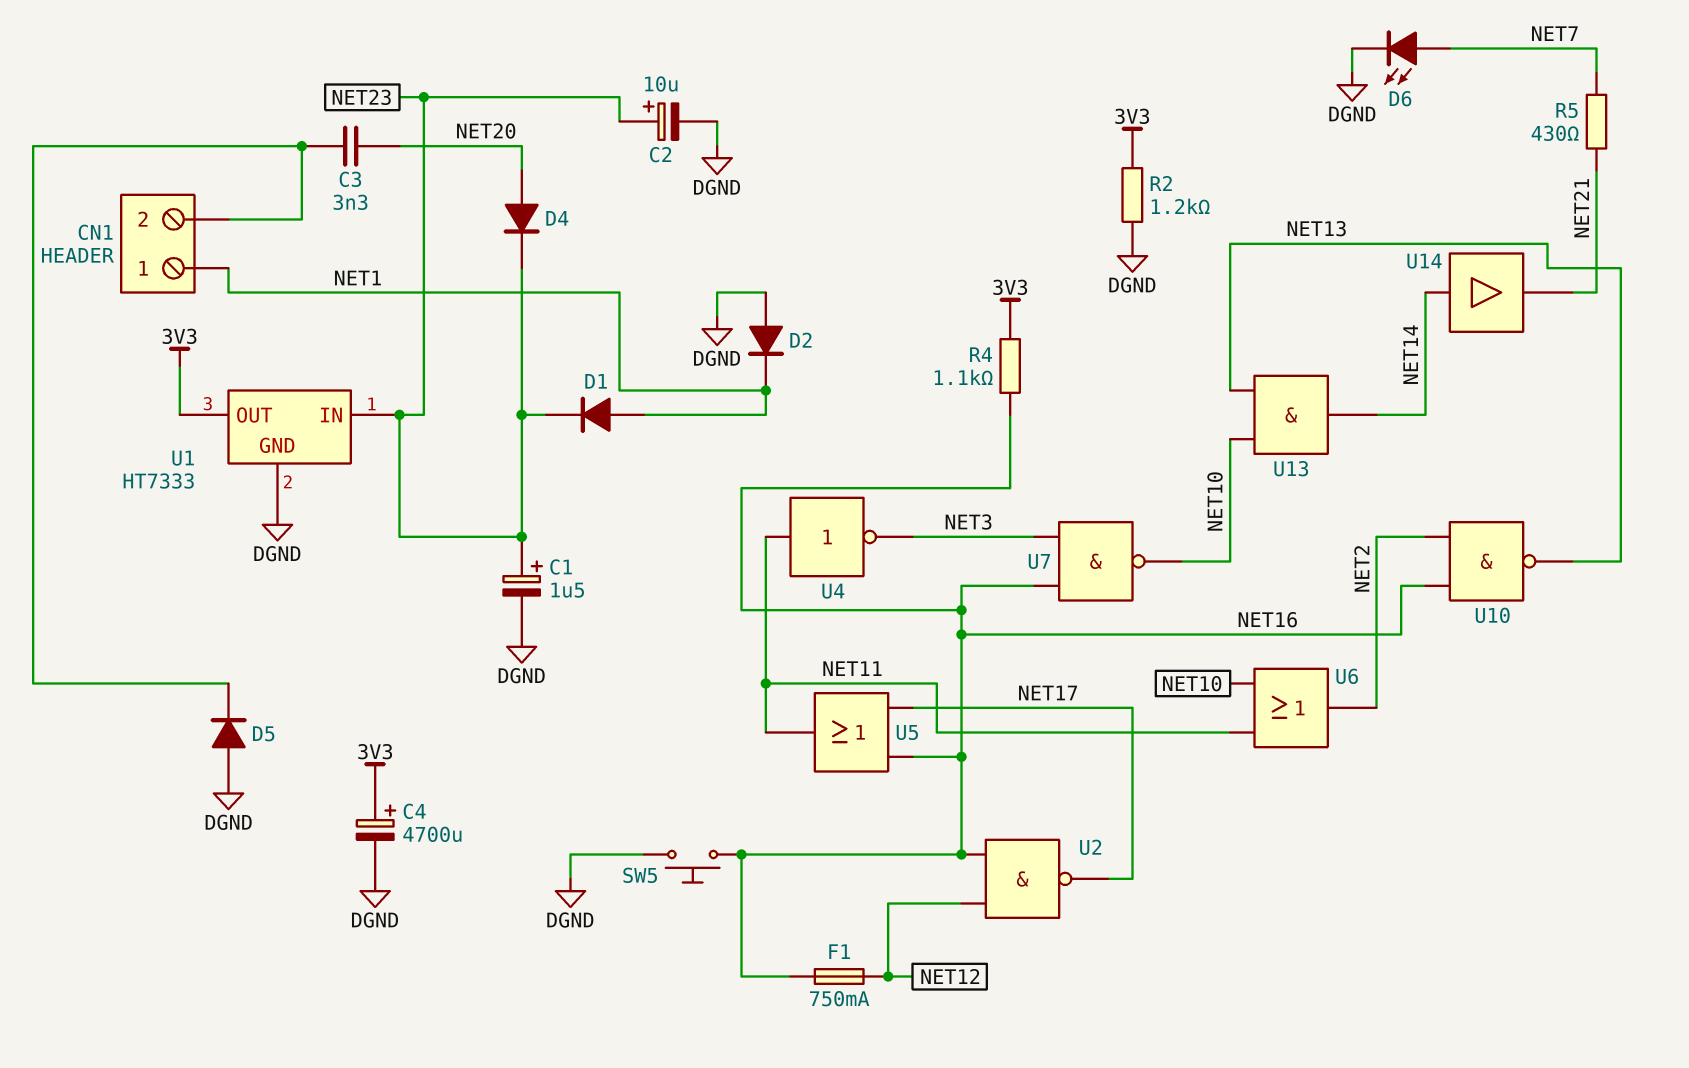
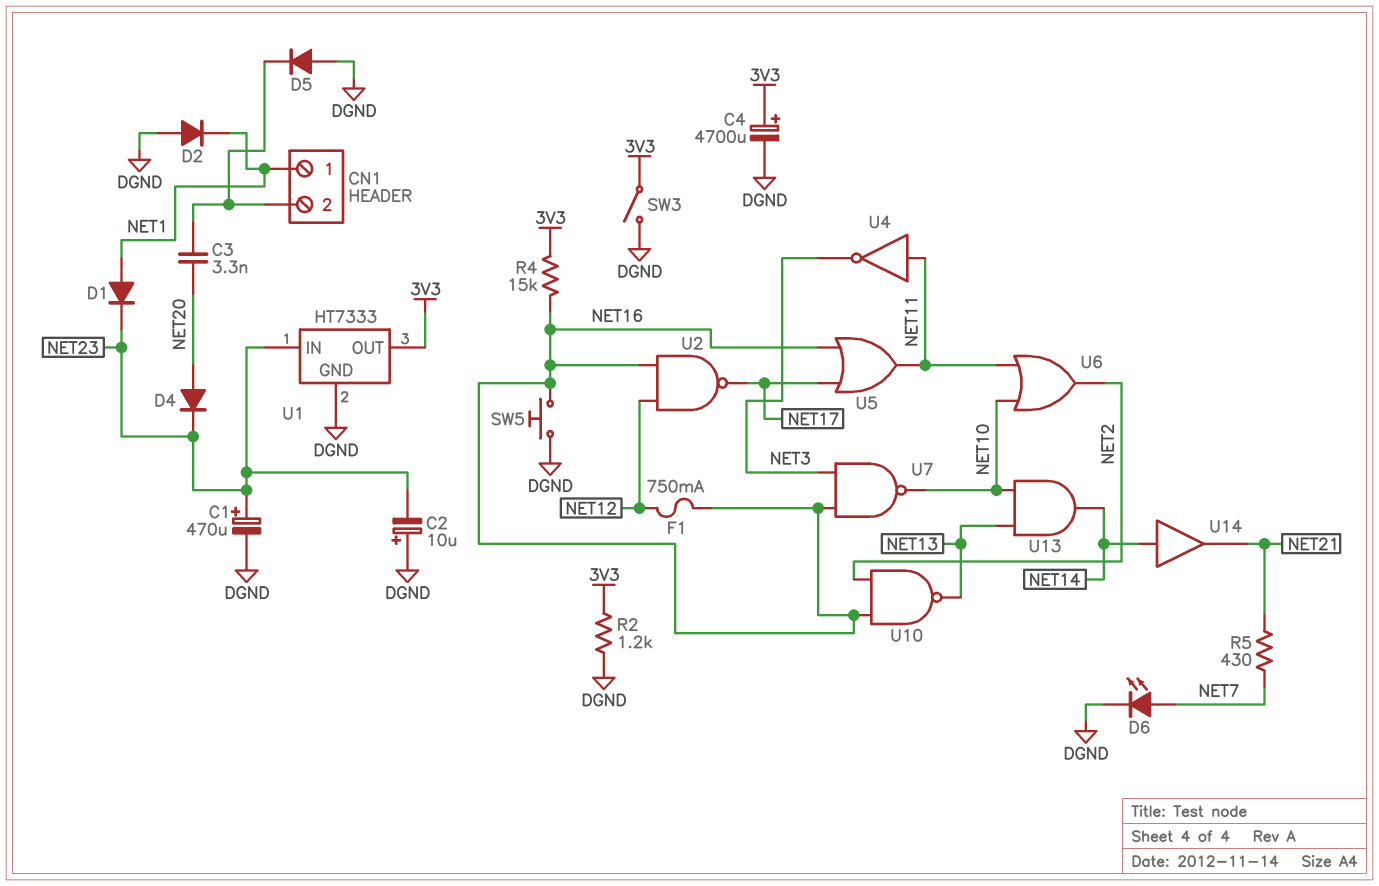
C1: 1.5uF (plus NET23, minus DGND) -> 470uF (plus NET23, minus DGND)
C2: 10uF (plus NET23, minus DGND) -> 10uF (plus DGND, minus NET23)
R4: 1.1k (3V3, NET16) -> 15k (3V3, NET16)
SW3: none -> switch (3V3, DGND)

